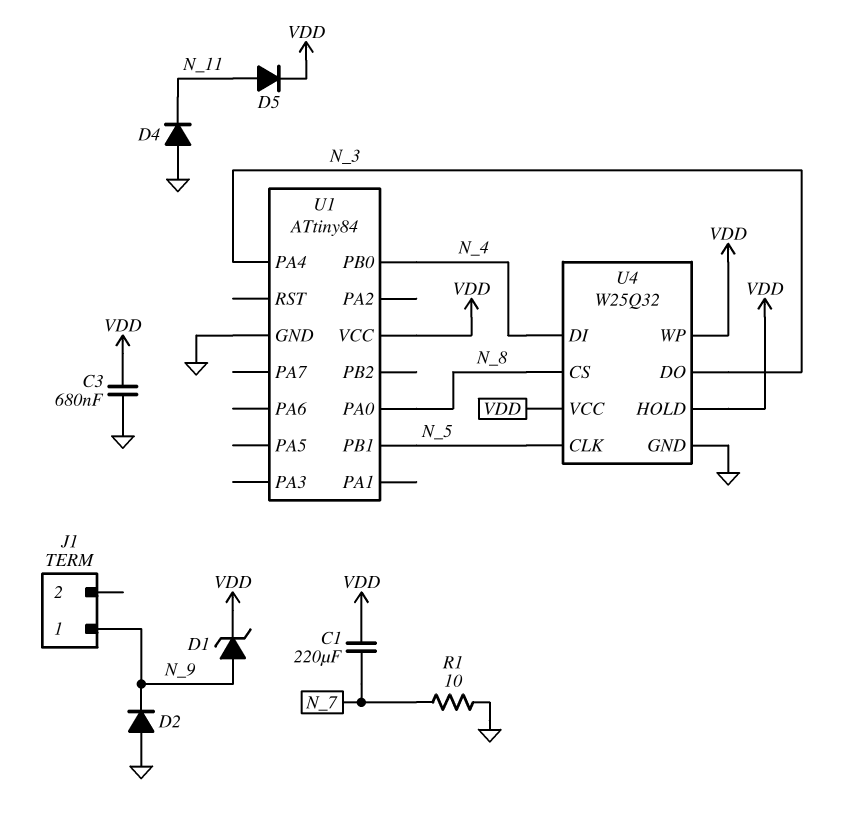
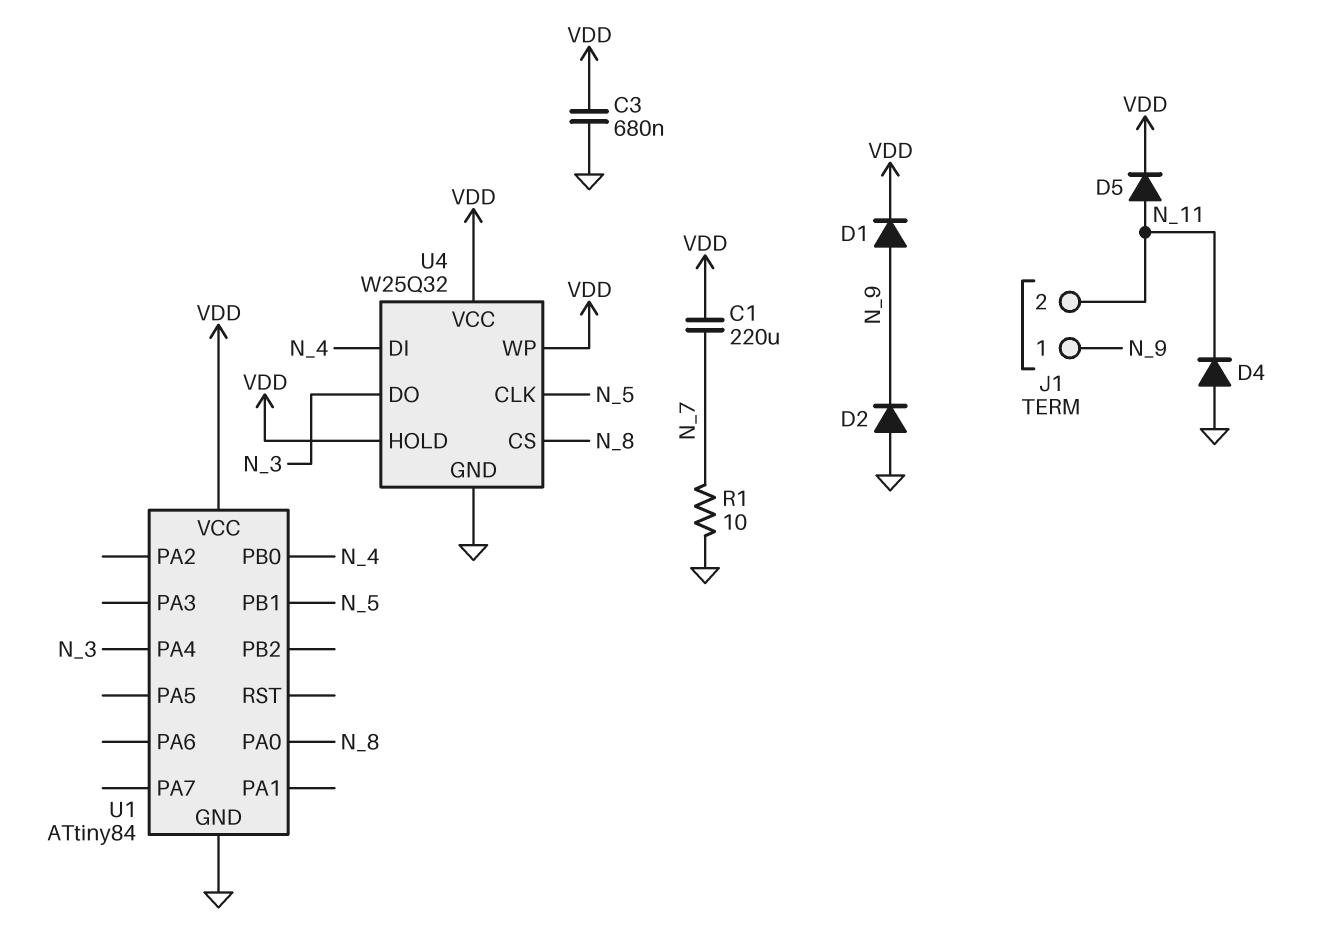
D1: zener (A N_9, K VDD) -> diode (A N_9, K VDD)
J1 pin 2: none -> N_11

